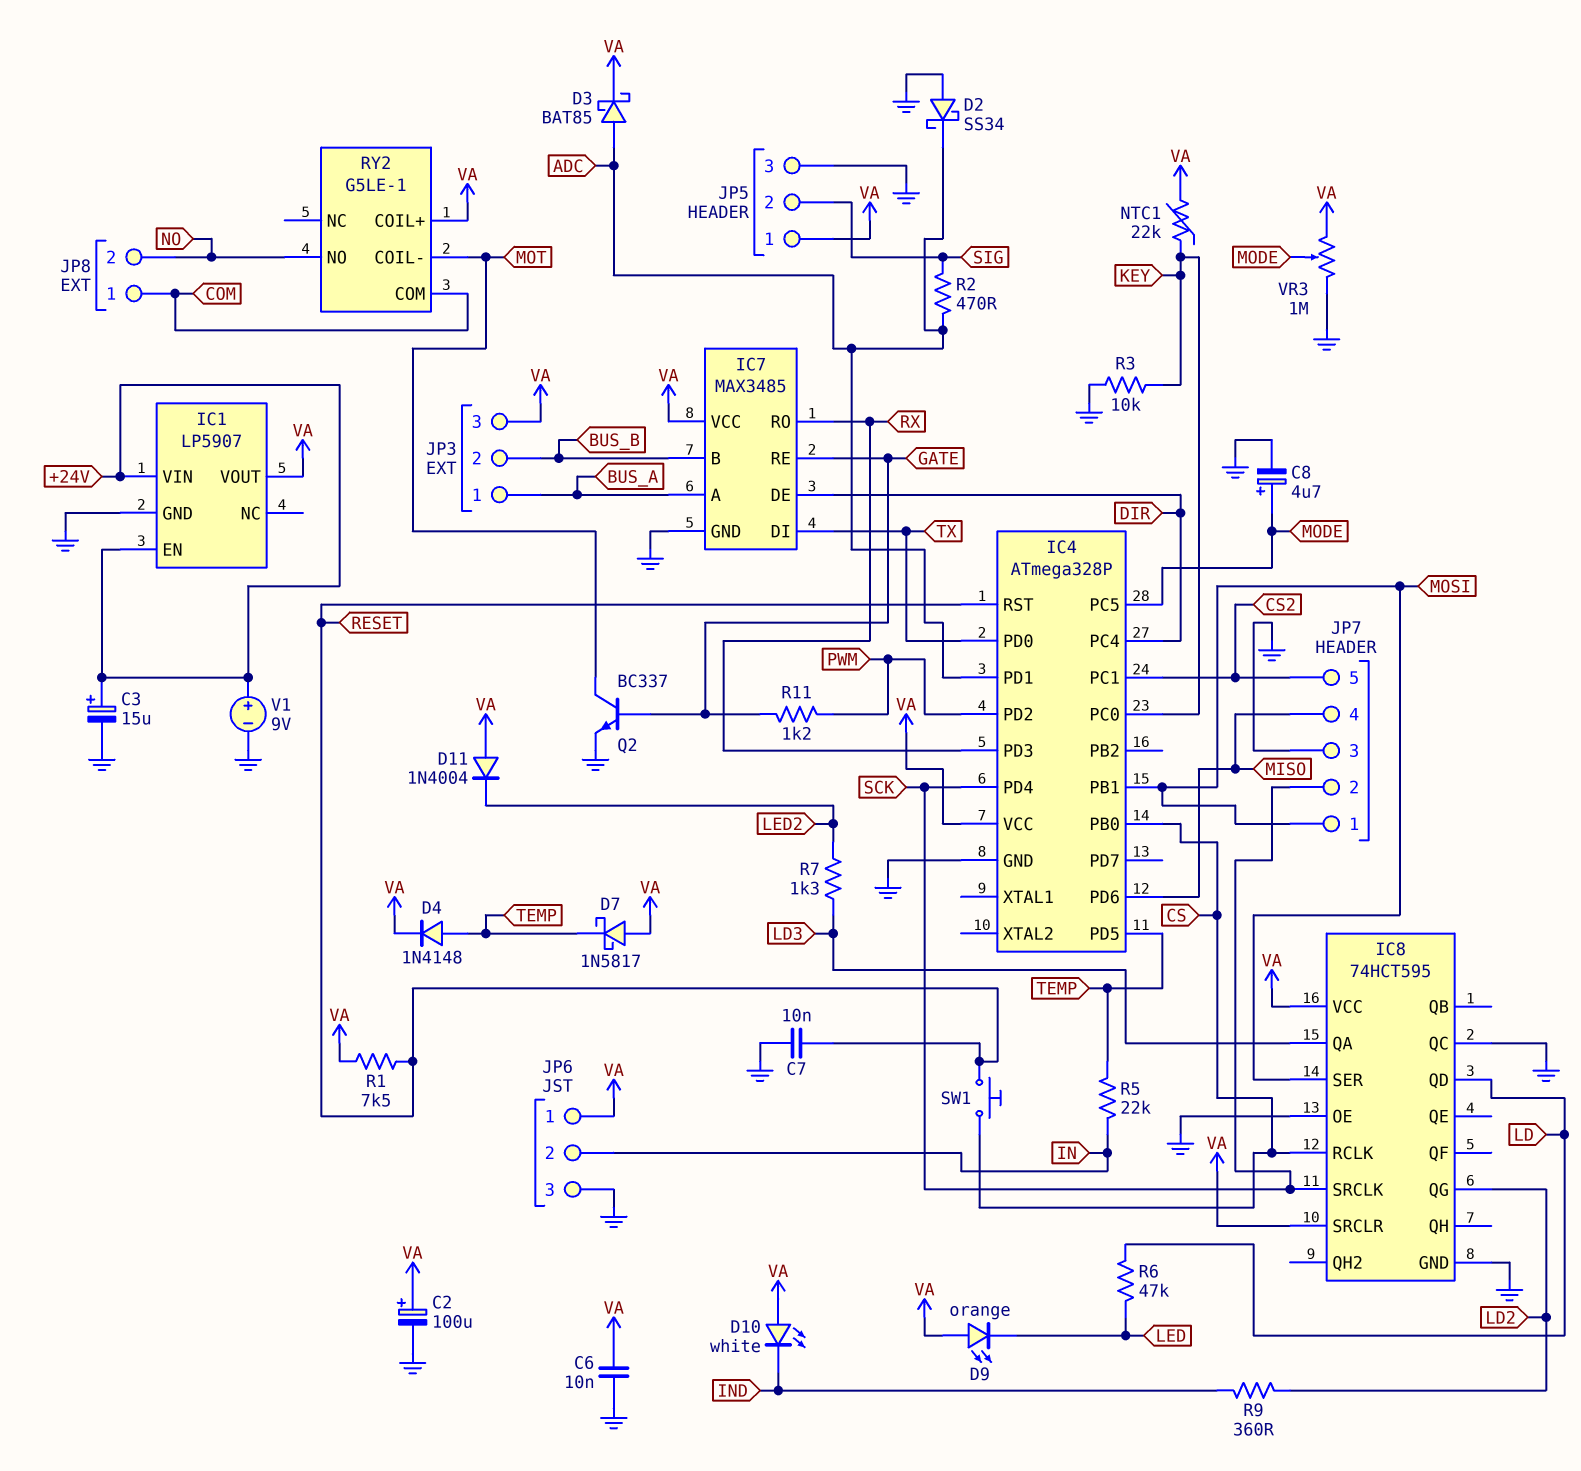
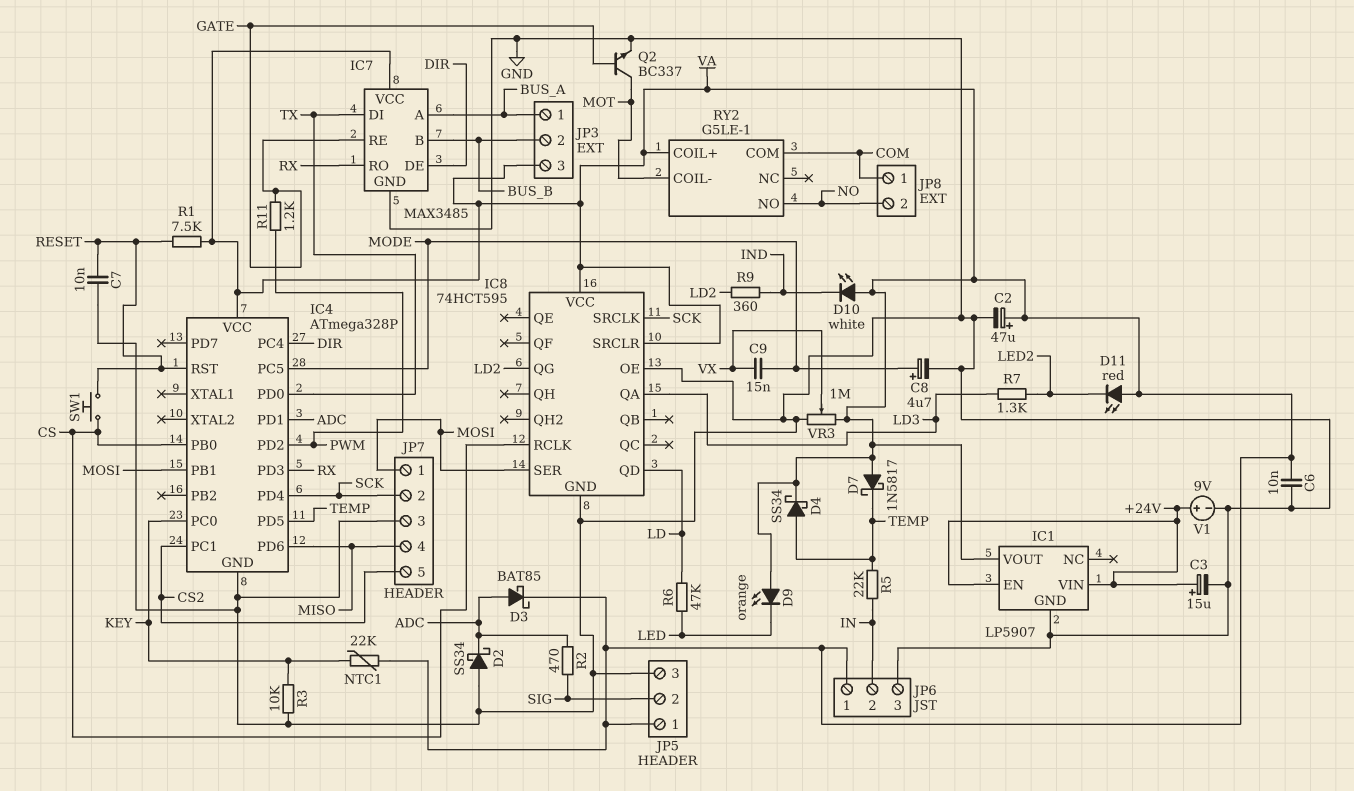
C2: 100uF (plus VA, minus GND) -> 47uF (plus VA, minus GND)
C9: none -> 15nF (MODE, VX)
D4: diode 1N4148 (A TEMP, K VA) -> schottky SS34 (A TEMP, K VA)
D11: diode 1N4004 (A VA, K LED2) -> LED red (A VA, K LED2)
IC8 pin QC: GND -> none
VR3: 1M (GND, VA, wiper MODE) -> 1M (GND, VA, wiper VX)

